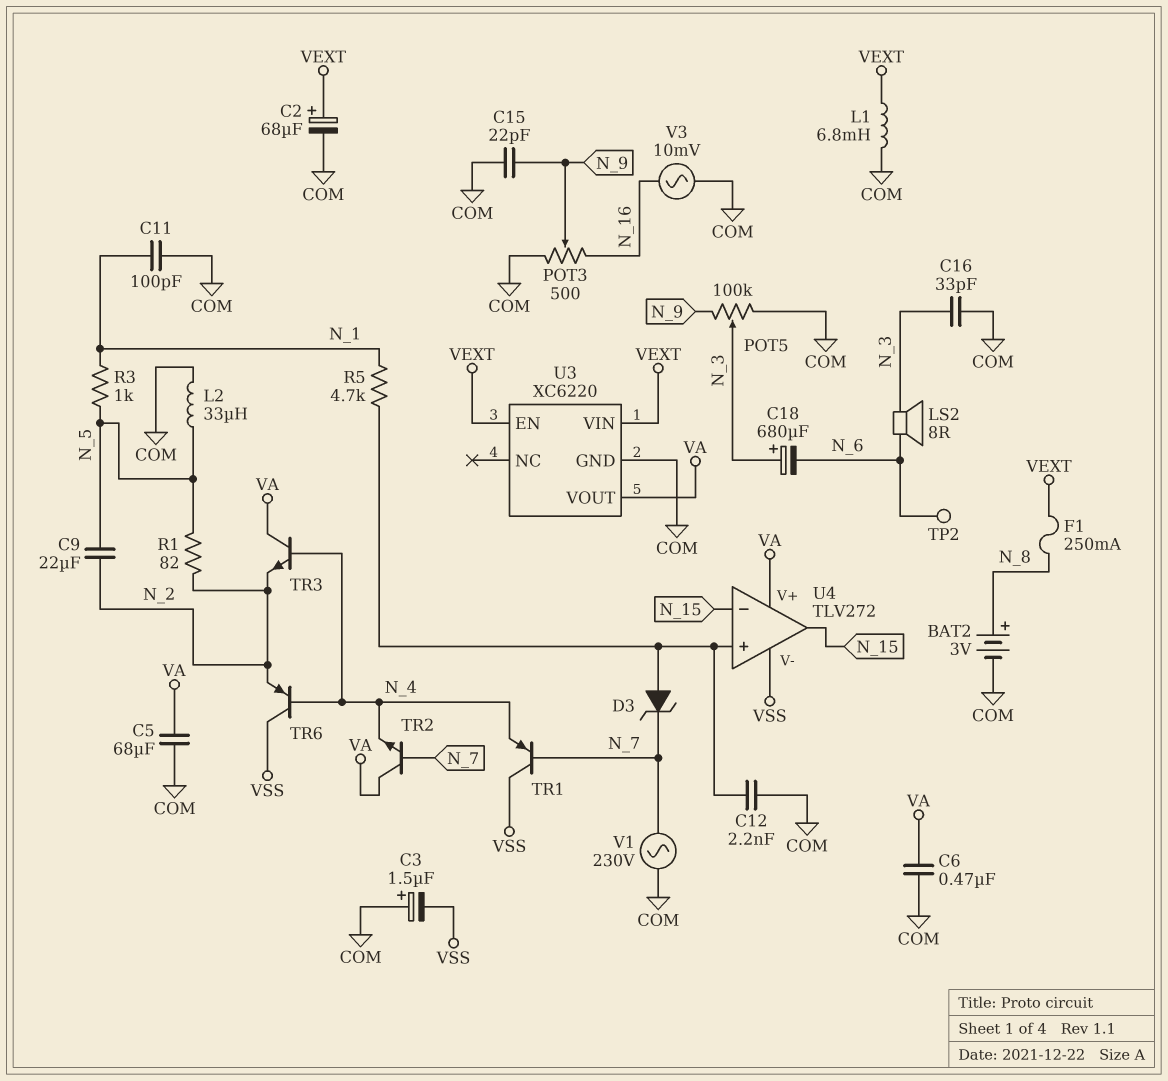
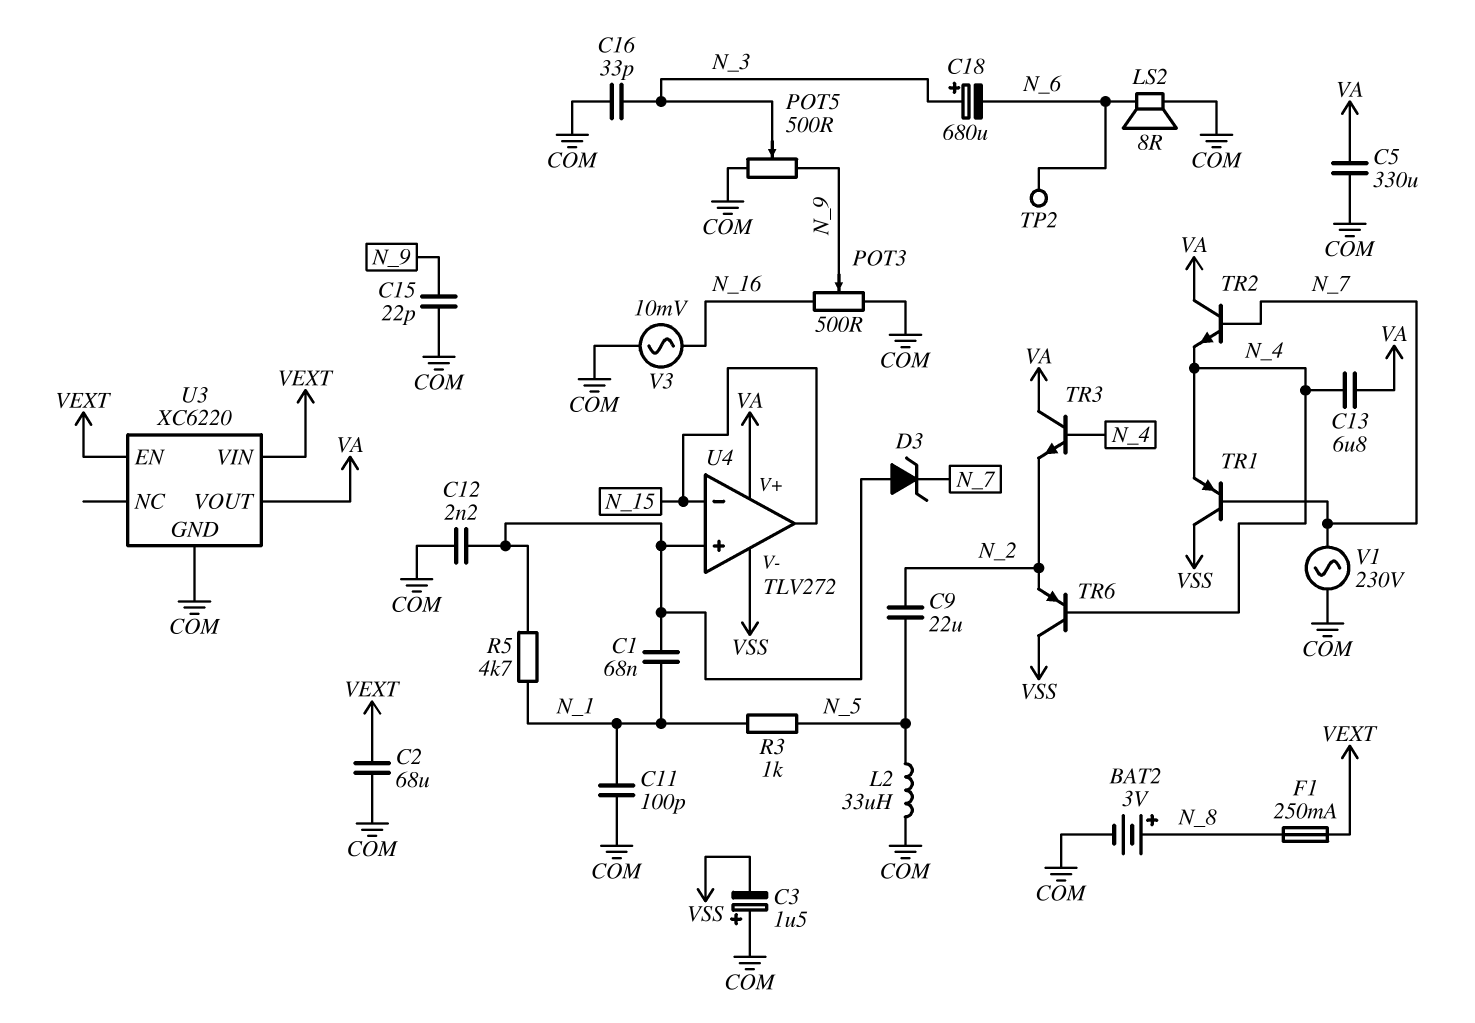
C1: none -> 68nF (N_1, U4/in+)
C2: 68uF (plus VEXT, minus COM) -> 68uF (COM, VEXT)
C5: 68uF (COM, VA) -> 330uF (COM, VA)
C6: 470nF (COM, VA) -> none
C13: none -> 6.8uF (N_4, VA)
L1: 6.8mH (COM, VEXT) -> none
LS2: speaker 8R (N_3, N_6) -> speaker 8R (COM, N_6)
POT5: 100k (COM, N_9, wiper N_3) -> 500 (COM, N_9, wiper N_3)
R1: 82 (N_2, N_5) -> none

